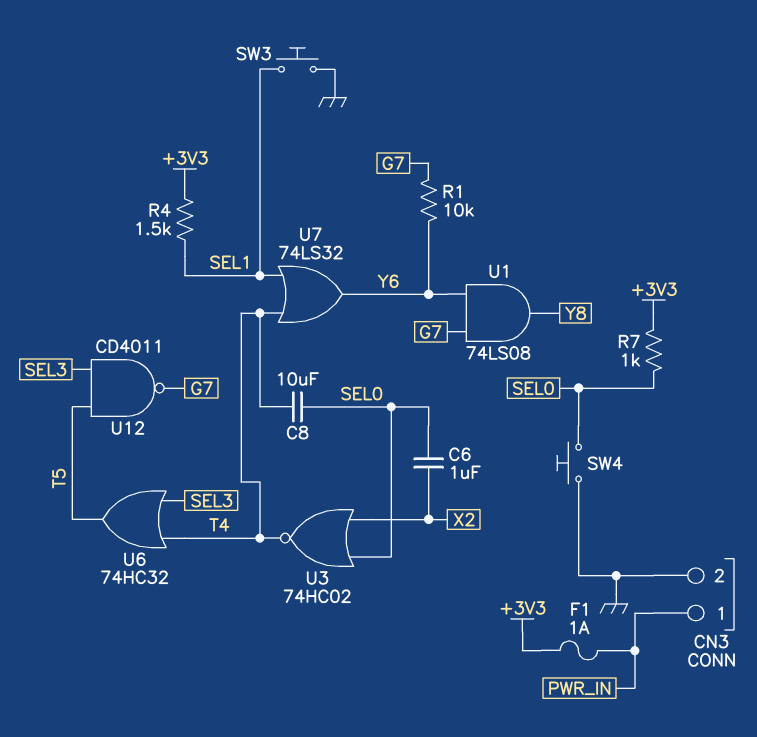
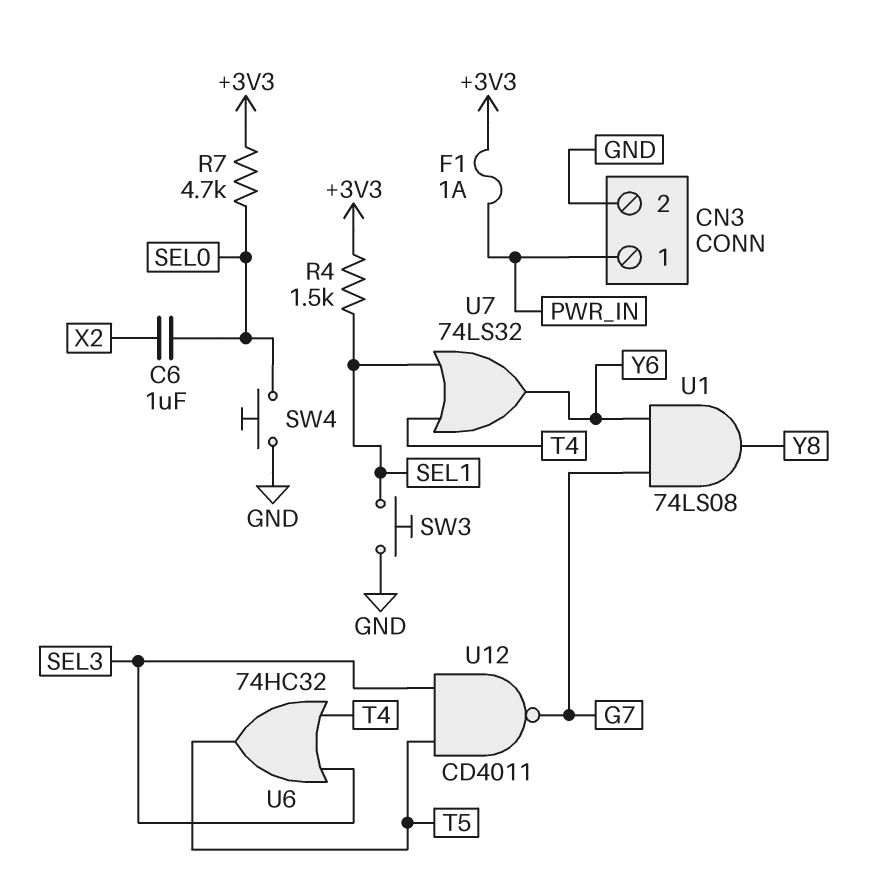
C8: 10uF (SEL0, T4) -> none
R1: 10k (G7, Y6) -> none
R7: 1k (+3V3, SEL0) -> 4.7k (+3V3, SEL0)
U3: NOR 74HC02 (in SEL0, in X2, out T4) -> none

